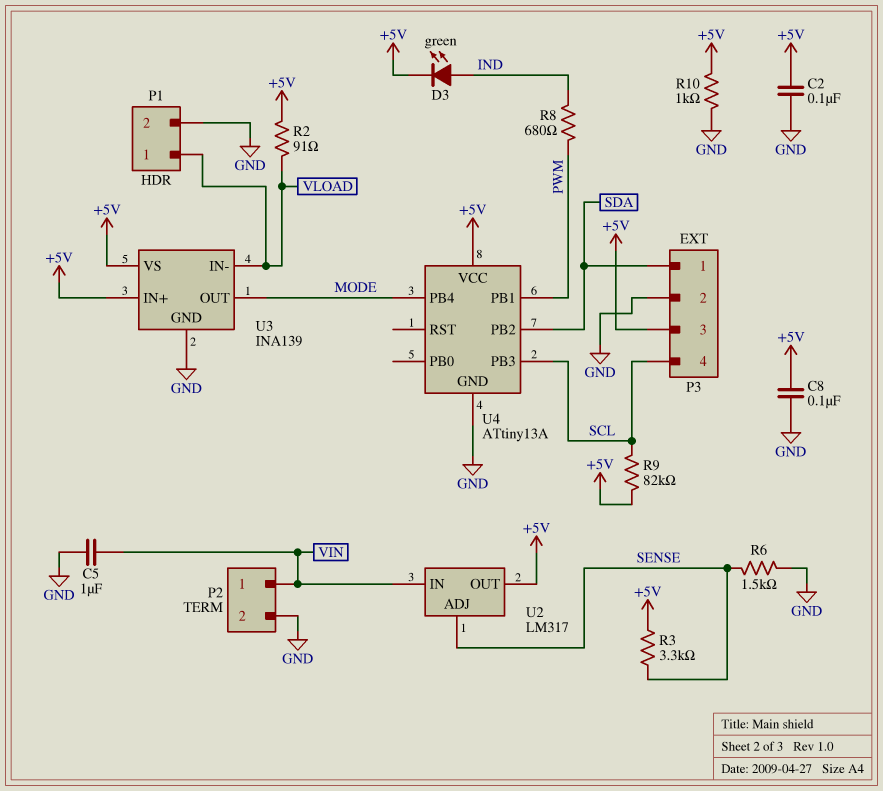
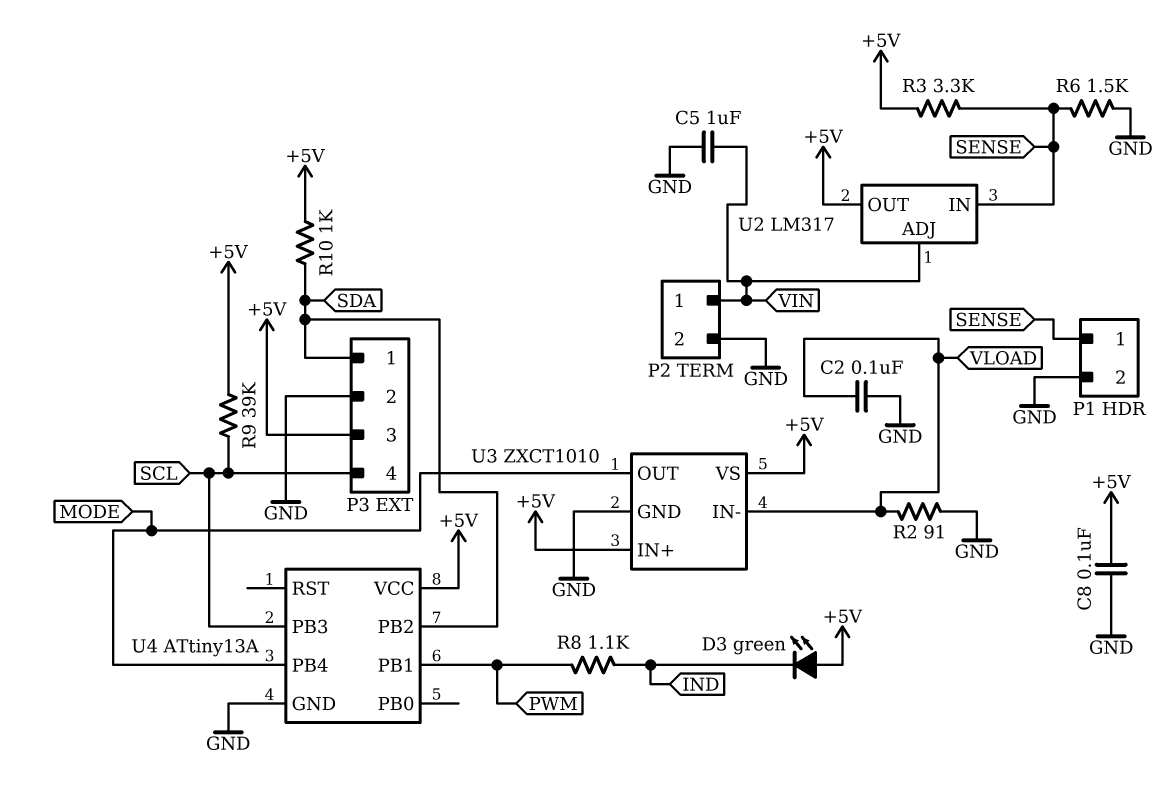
C2: 100nF (+5V, GND) -> 100nF (GND, VLOAD)
D3: LED green (A IND, K +5V) -> LED green (A +5V, K IND)
P1 pin 1: VLOAD -> SENSE
R2: 91 (+5V, VLOAD) -> 91 (GND, VLOAD)
R8: 680 (IND, PWM) -> 1.1k (IND, PWM)
R9: 82k (+5V, SCL) -> 39k (+5V, SCL)
R10: 1k (+5V, GND) -> 1k (+5V, SDA)
U2 pin ADJ: SENSE -> VIN
U2 pin IN: VIN -> SENSE
U3: INA139 -> ZXCT1010

